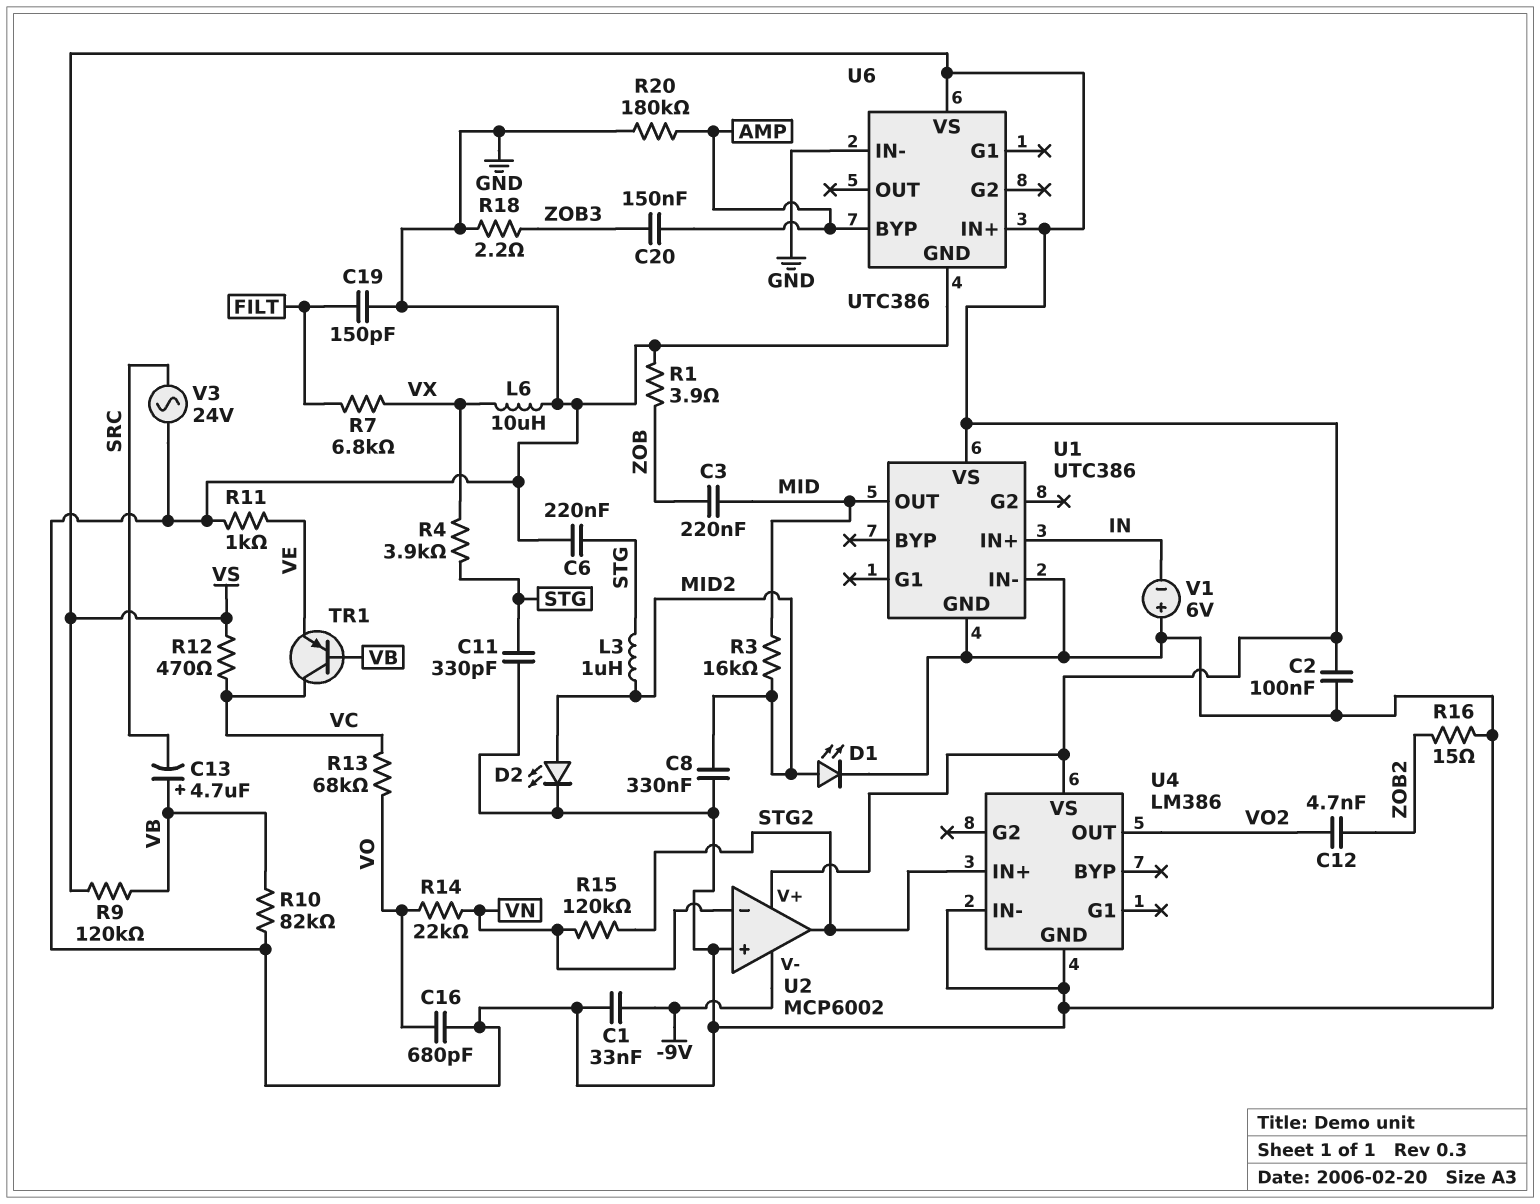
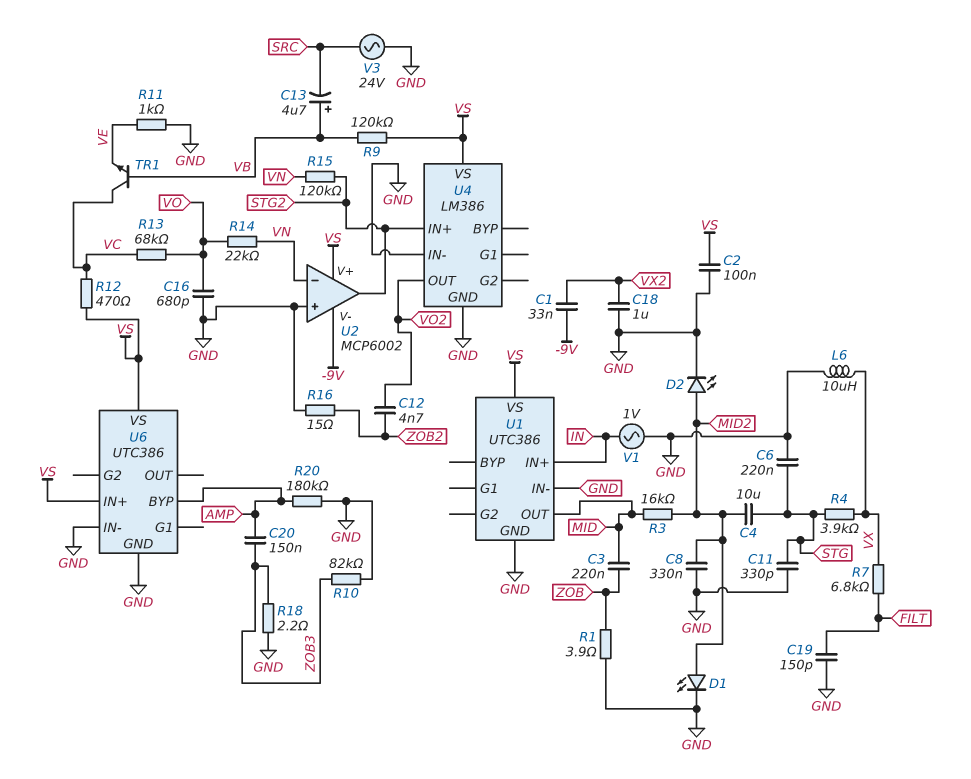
C1: 33nF (-9V, GND) -> 33nF (-9V, VX2)
C4: none -> 10uF (MID2, STG)
C18: none -> 1uF (GND, VX2)
L3: 1uH (MID2, STG) -> none
R10: 82k (GND, VB) -> 82k (GND, ZOB3)
TR1: PNP (B VB, C VC, E VE) -> NPN (B VB, C VC, E VE)
V1: 6V (plus GND, minus IN) -> AC 1V (GND, IN)

